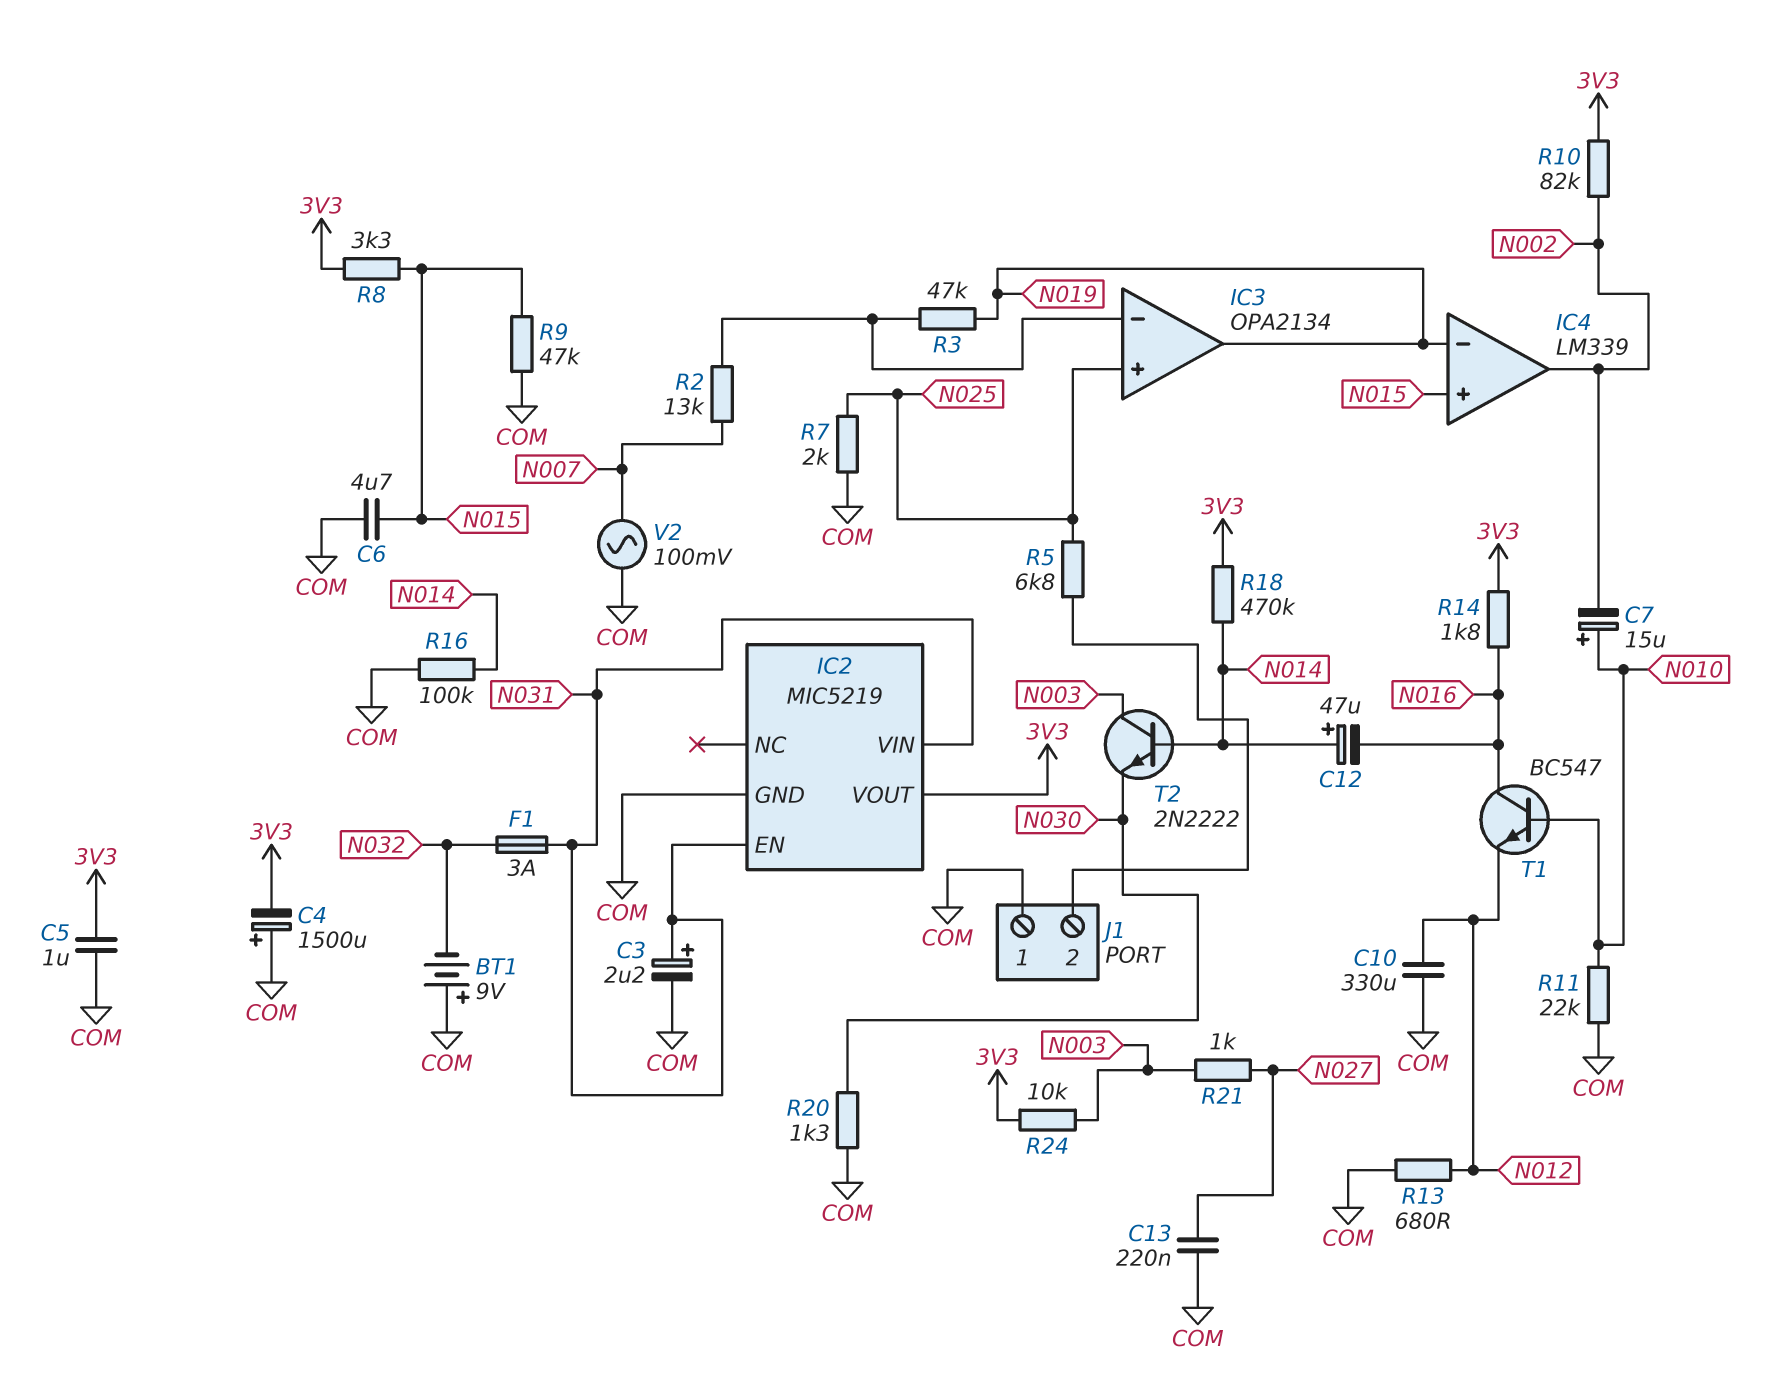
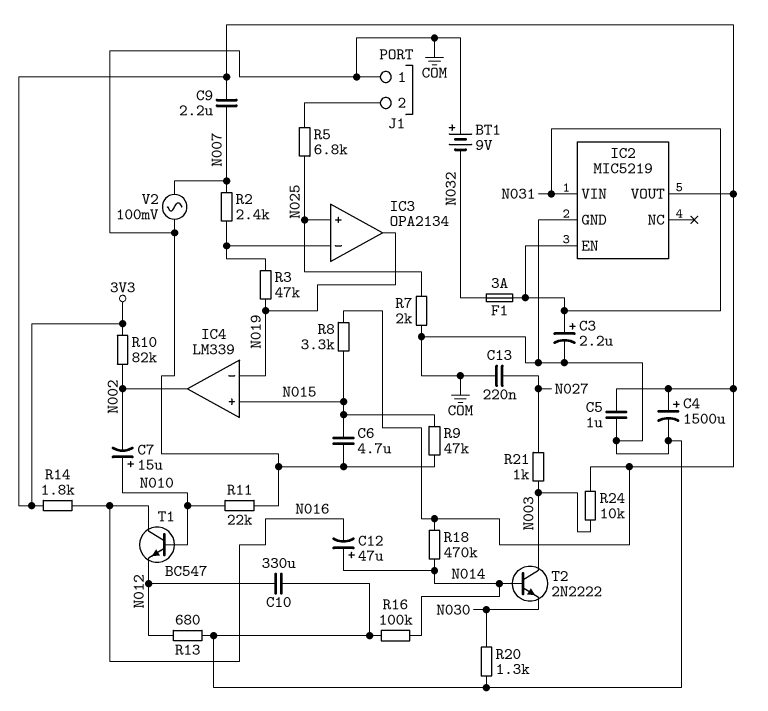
C4: 1500uF (plus COM, minus 3V3) -> 1500uF (plus 3V3, minus COM)
C9: none -> 2.2uF (3V3, N007)
R2: 13k (IC3/in-, N007) -> 2.4k (IC3/in-, N007)

